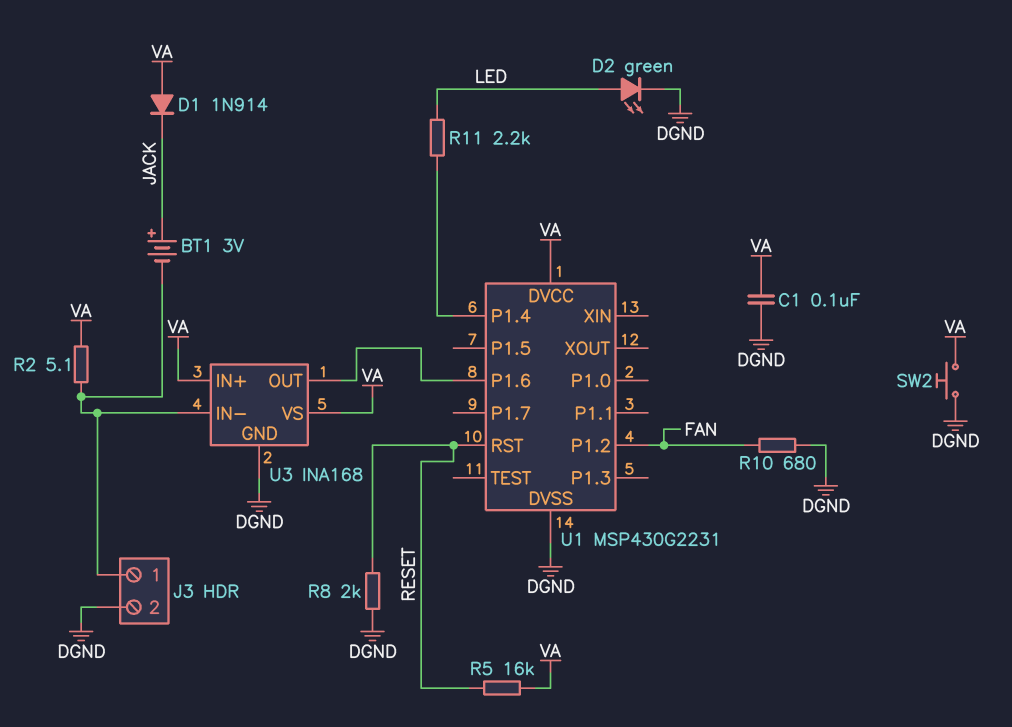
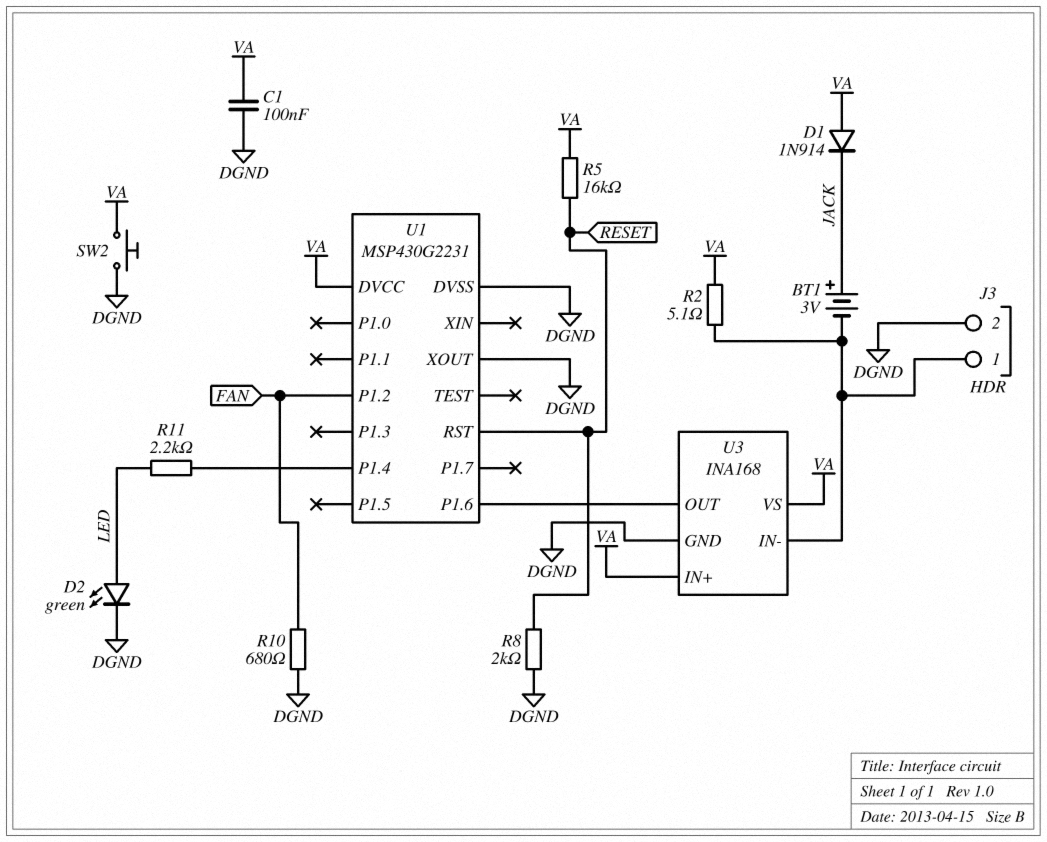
U1 pin XOUT: none -> DGND

